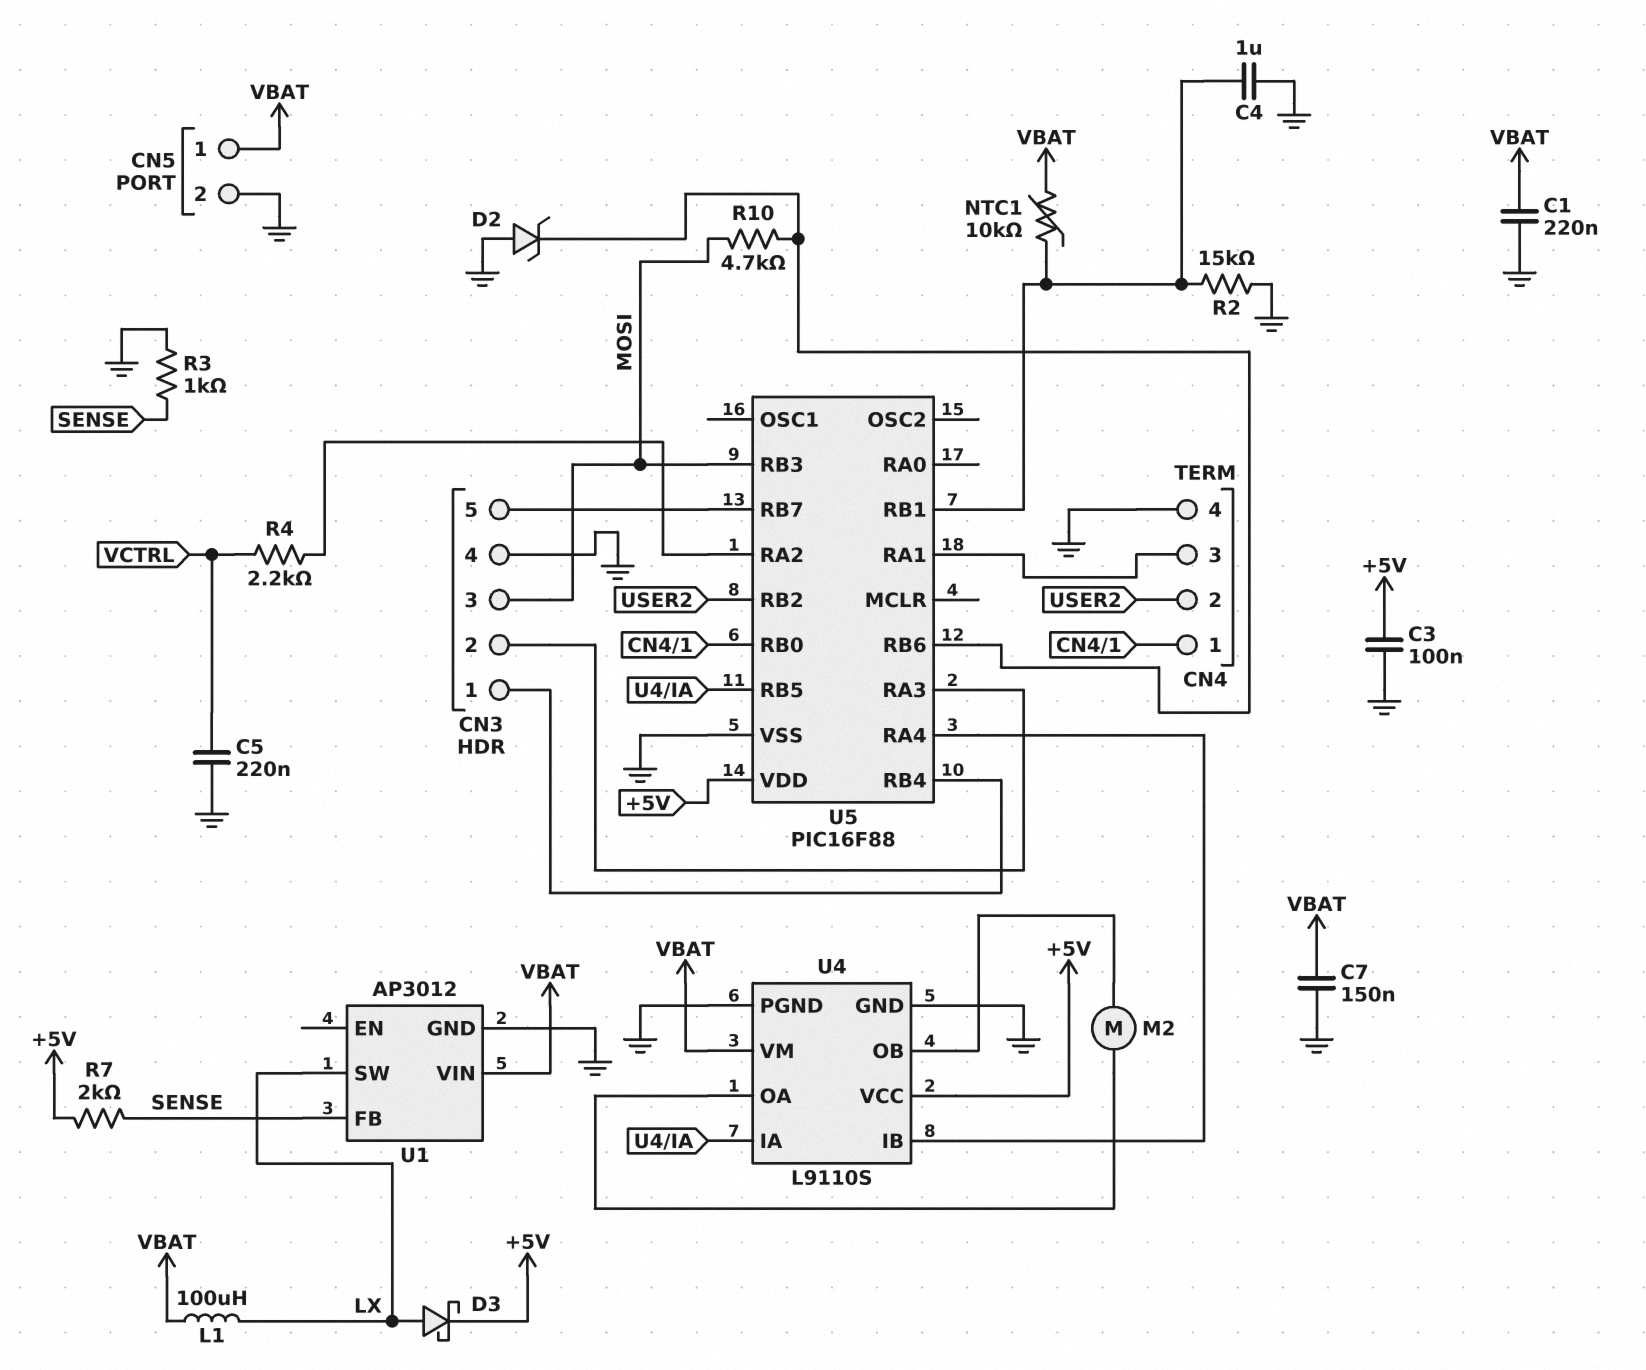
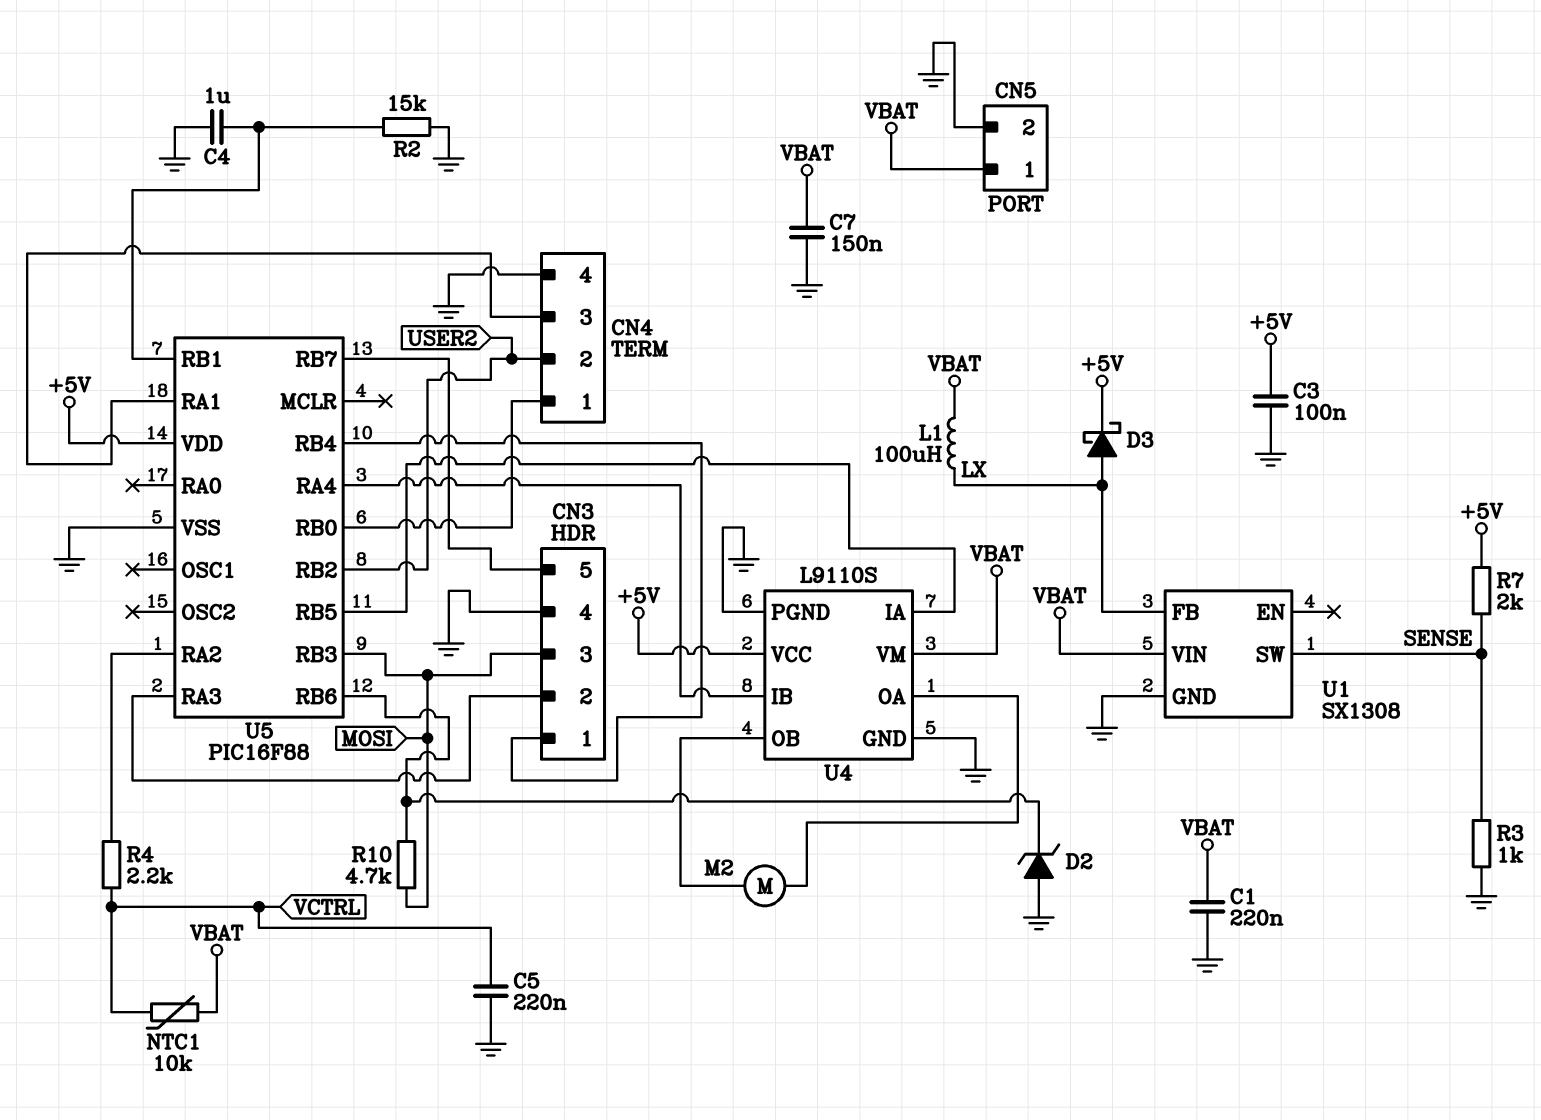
NTC1: 10k (U5/RB1, VBAT) -> 10k (VBAT, VCTRL)
U1: AP3012 -> SX1308
U1 pin FB: SENSE -> LX
U1 pin SW: LX -> SENSE

